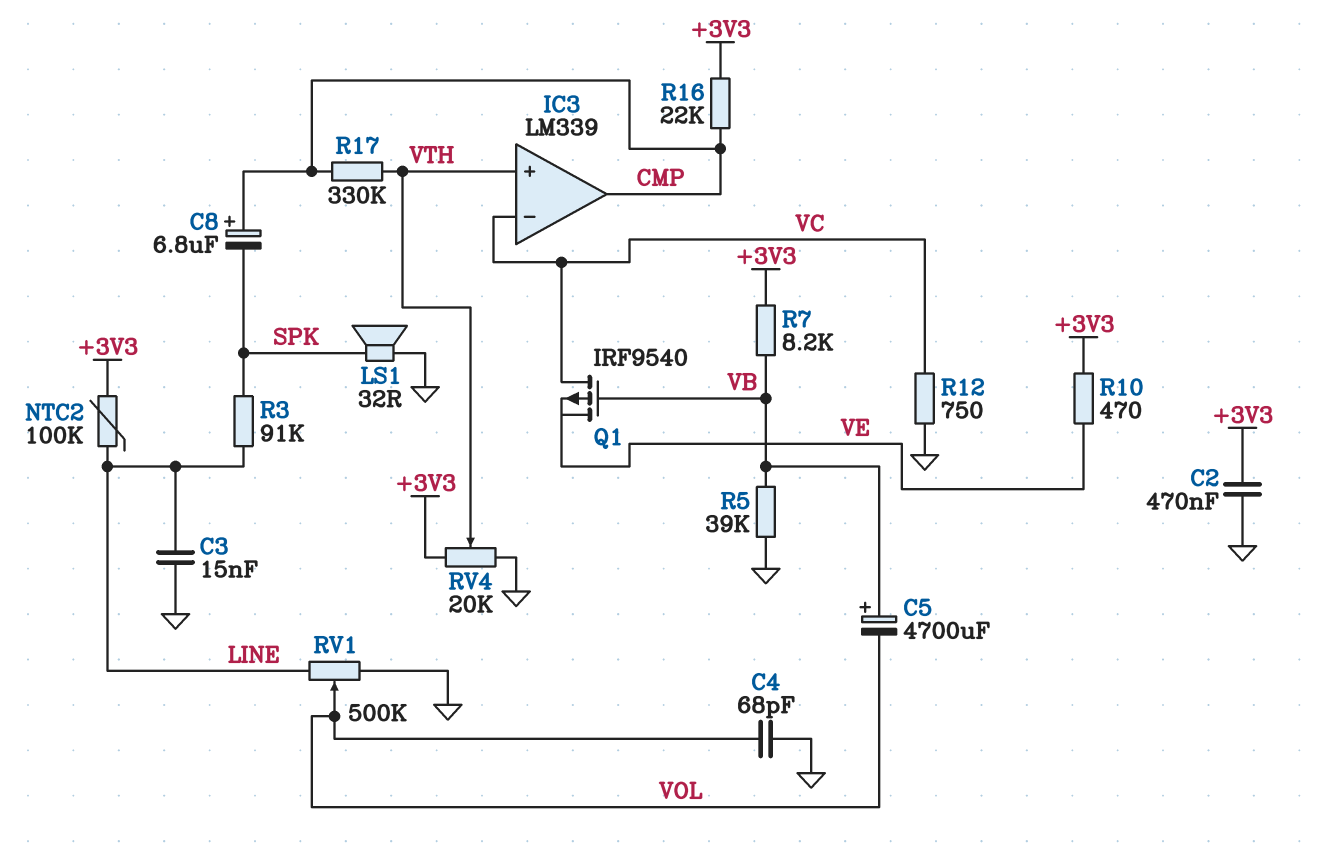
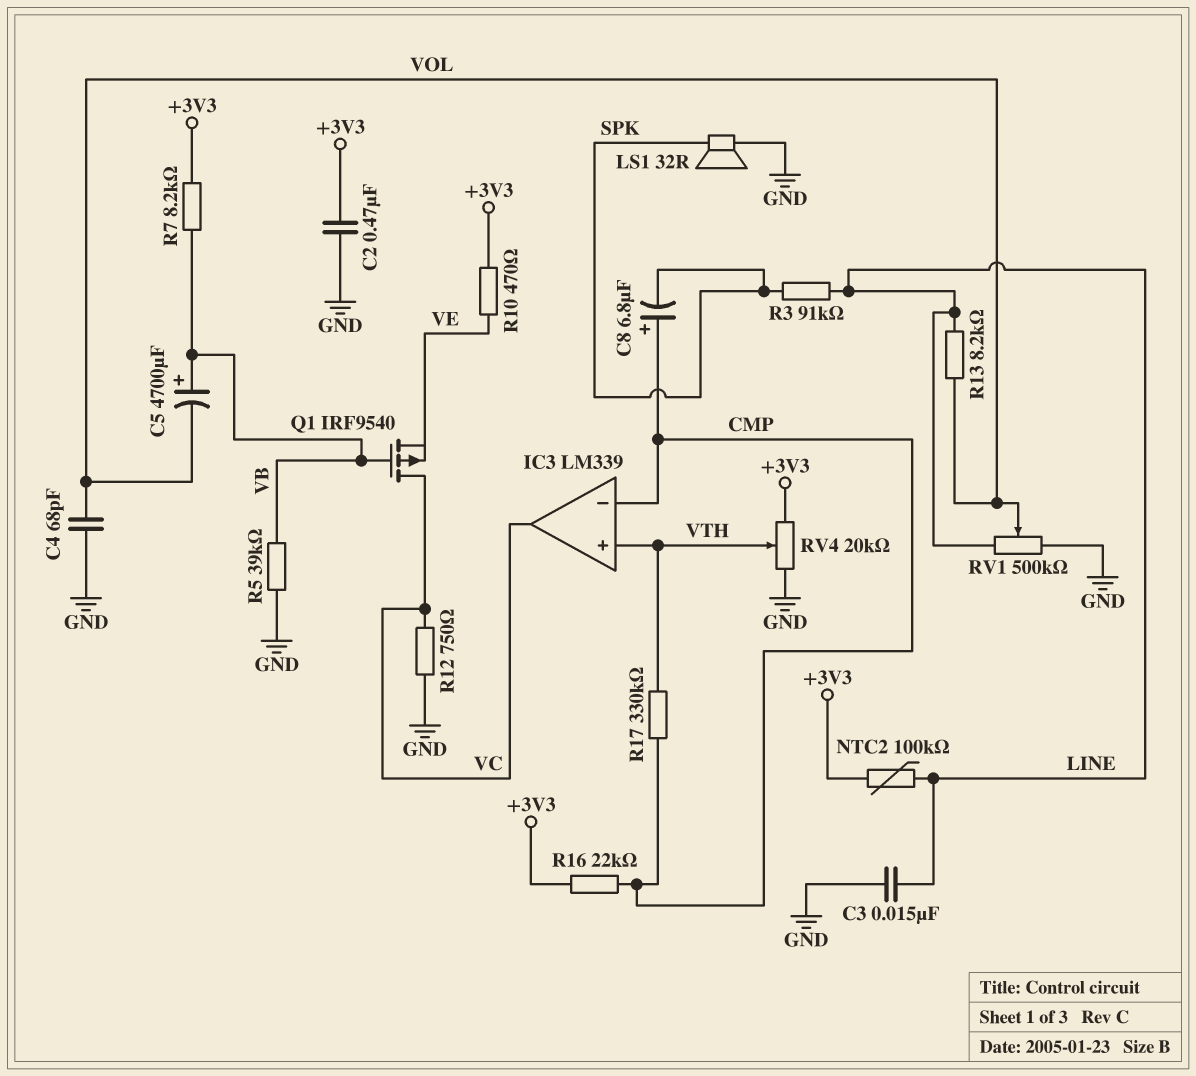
IC3 pin in-: VC -> CMP
IC3 pin out: CMP -> VC
R13: none -> 8.2k (LINE, VOL)

